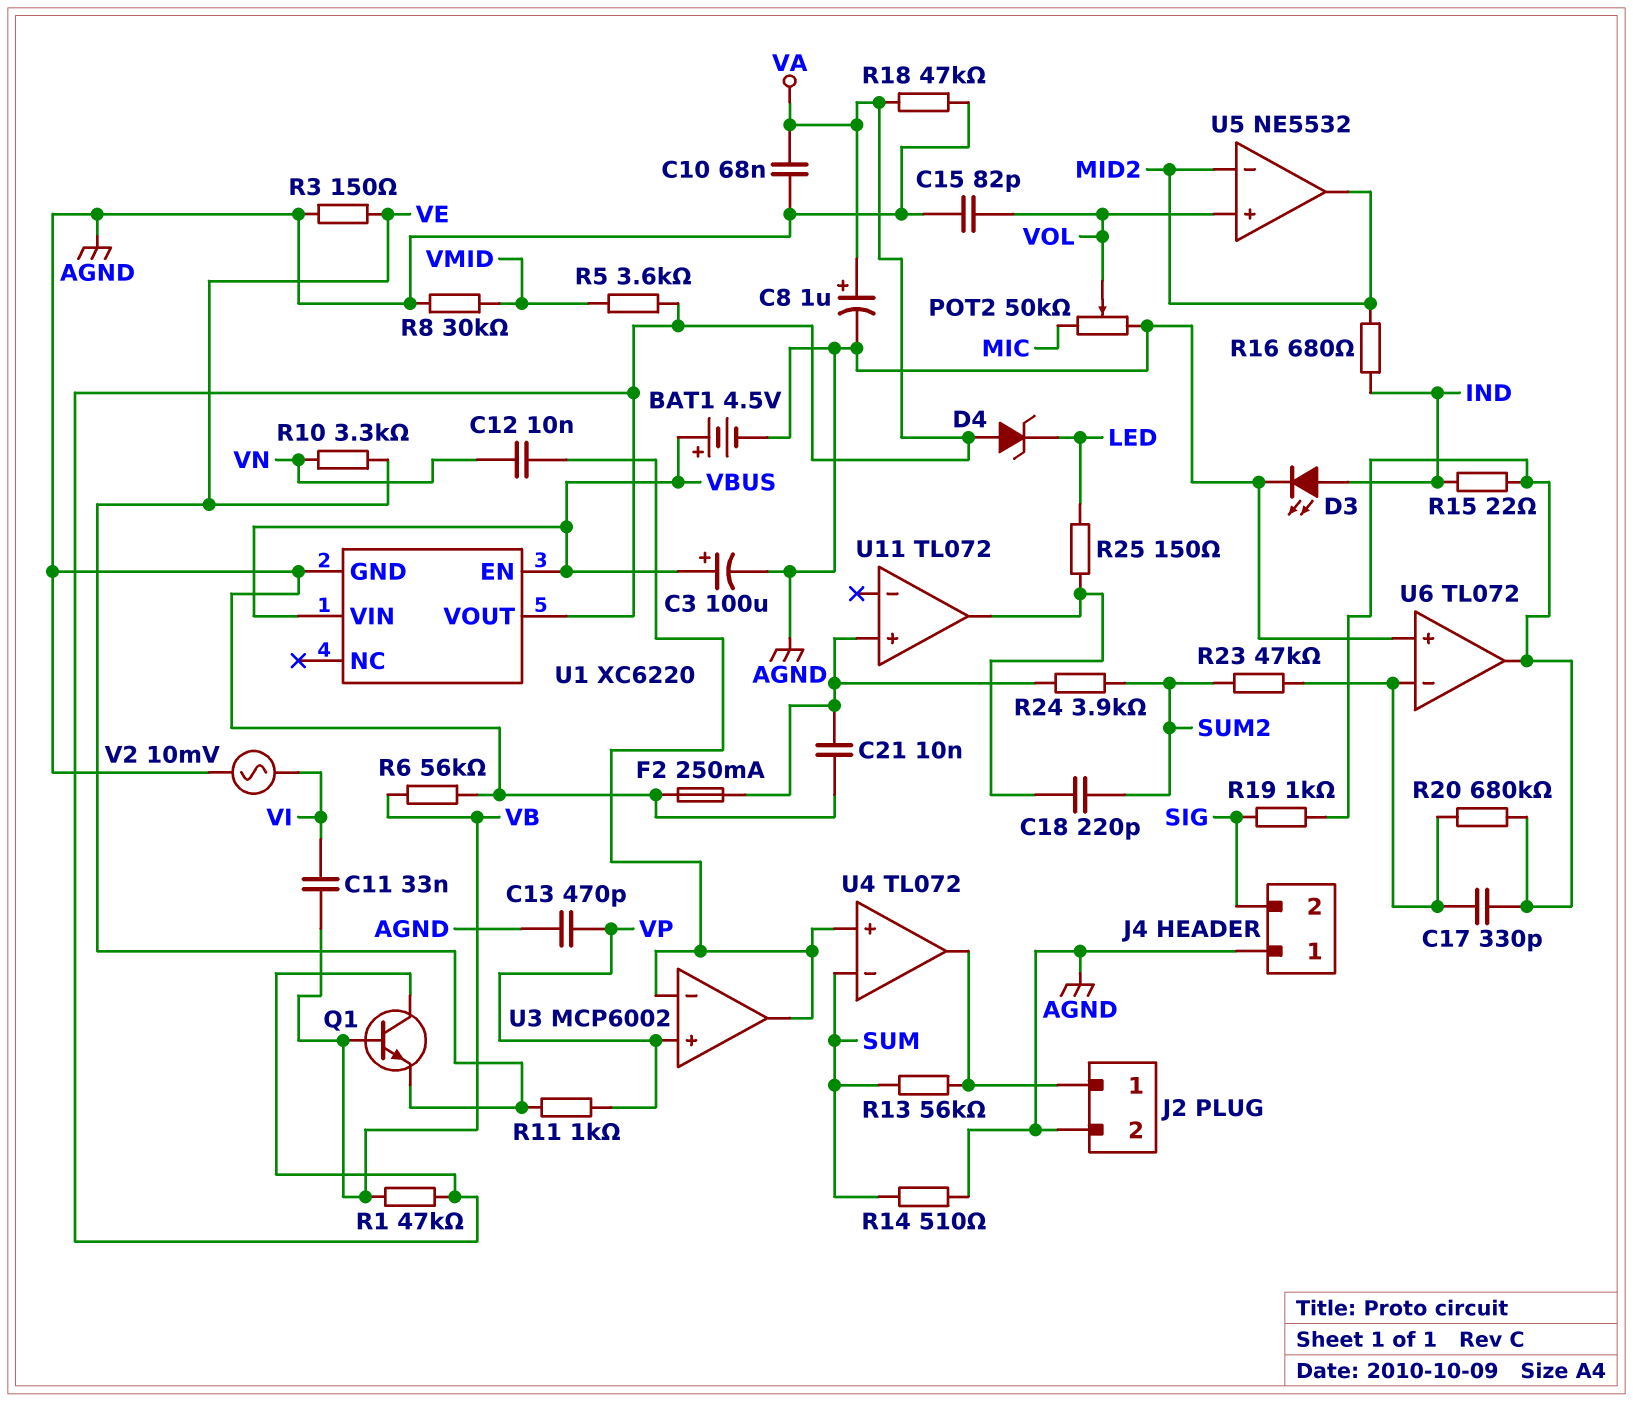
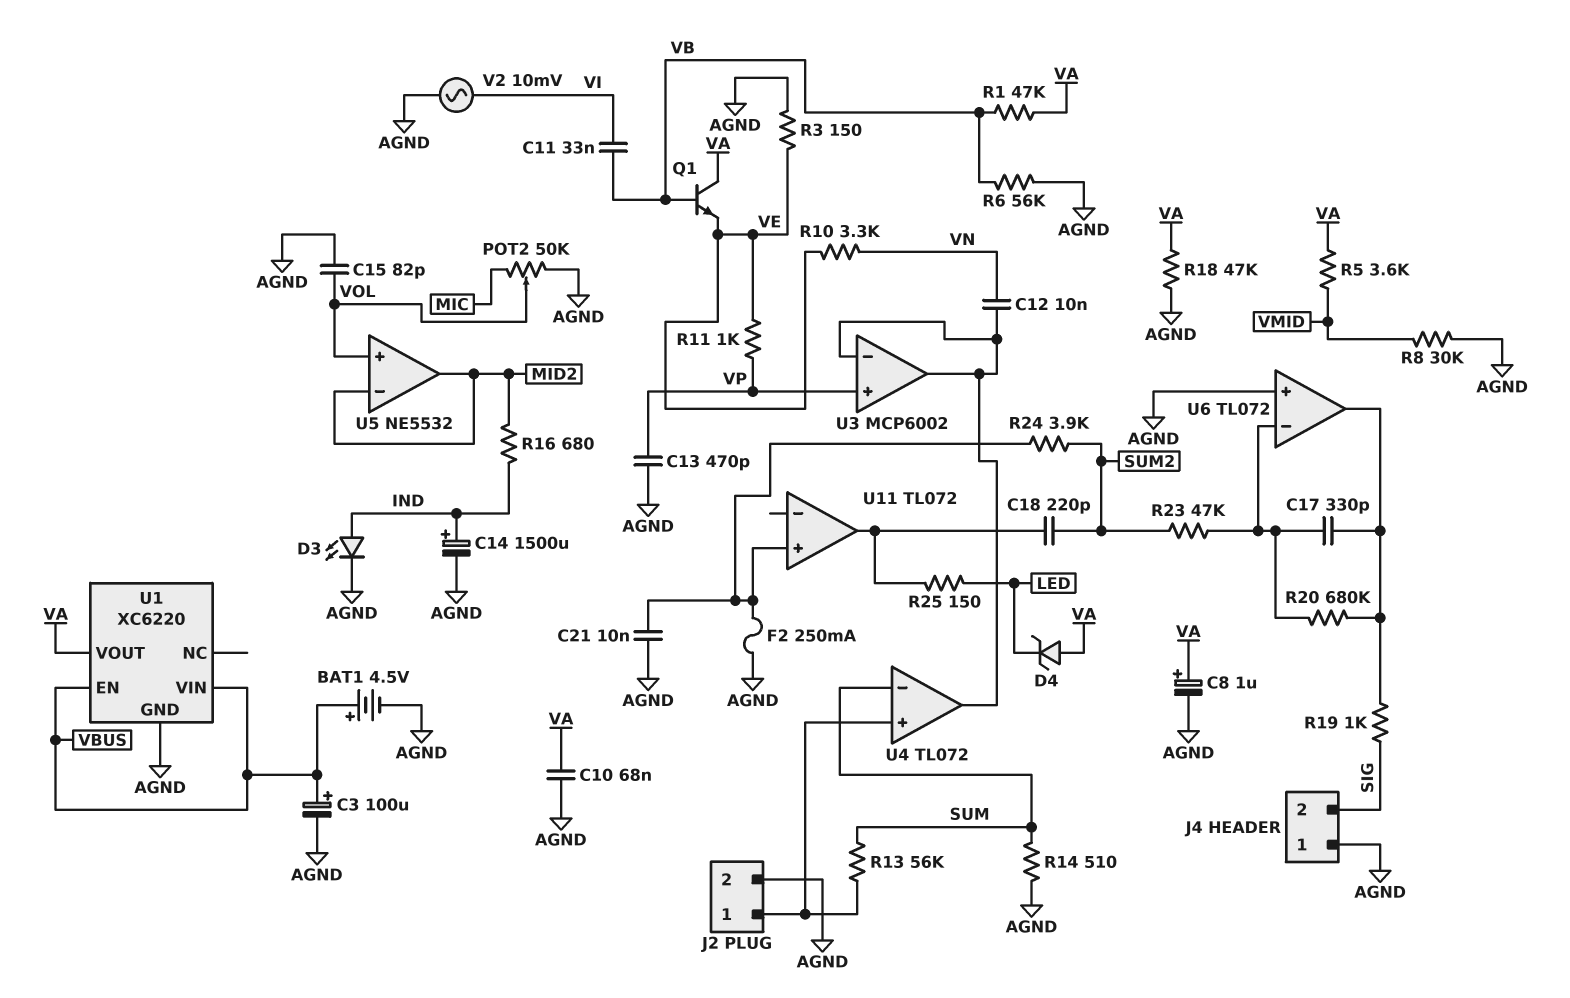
C14: none -> 1500uF (plus IND, minus AGND)
R15: 22 (IND, U6/out) -> none
U4 pin in+: U3/in- -> J2/1
U4 pin out: J2/1 -> U3/in-

